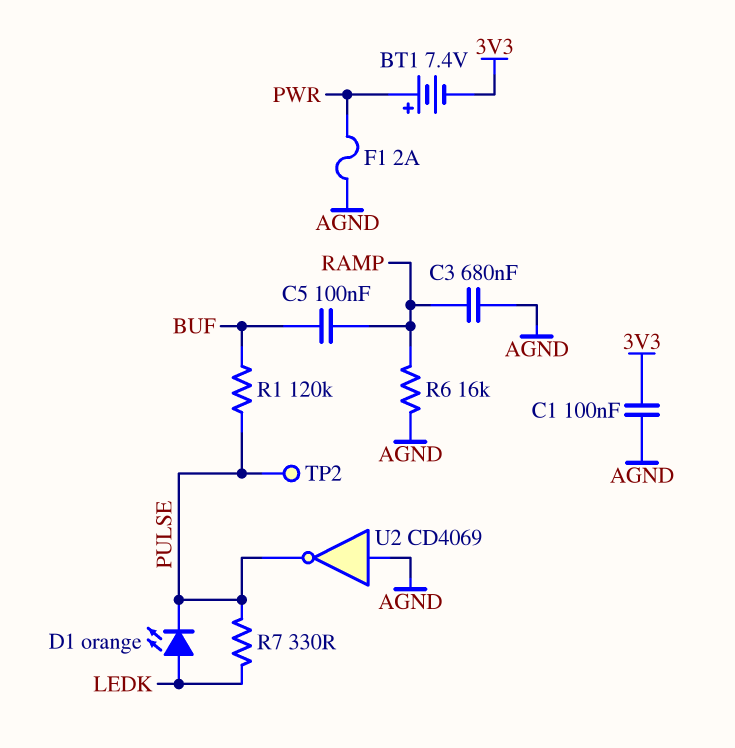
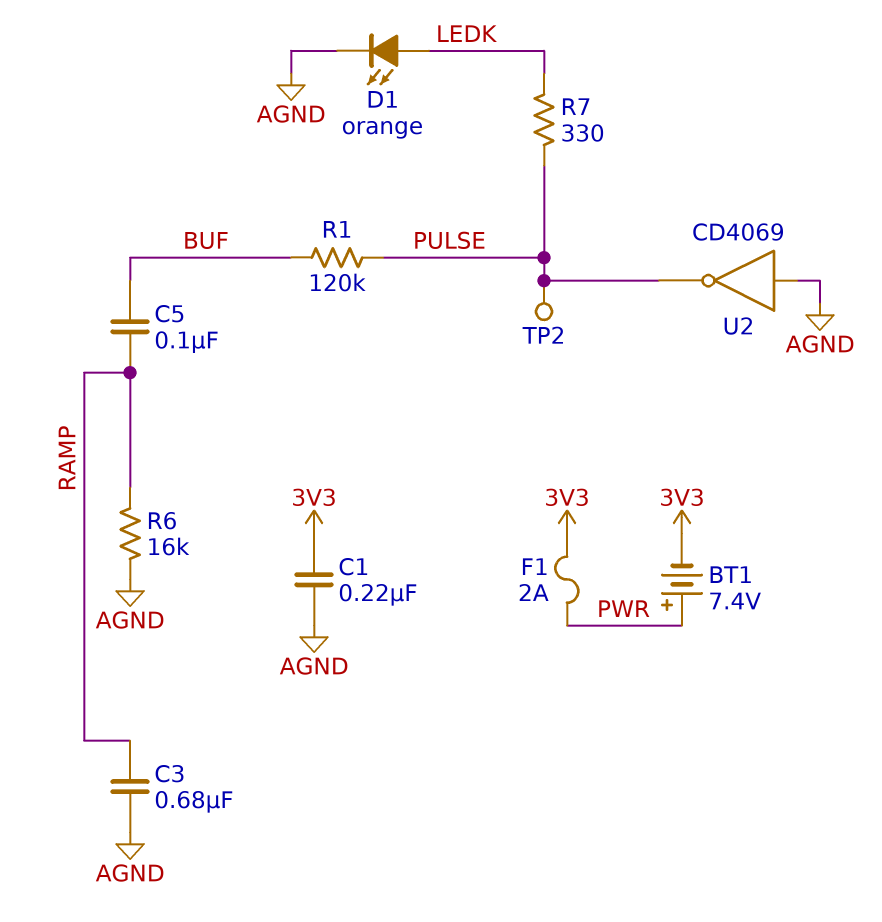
C1: 100nF (3V3, AGND) -> 220nF (3V3, AGND)
D1: LED orange (A LEDK, K PULSE) -> LED orange (A LEDK, K AGND)
F1: 2A (AGND, PWR) -> 2A (3V3, PWR)

